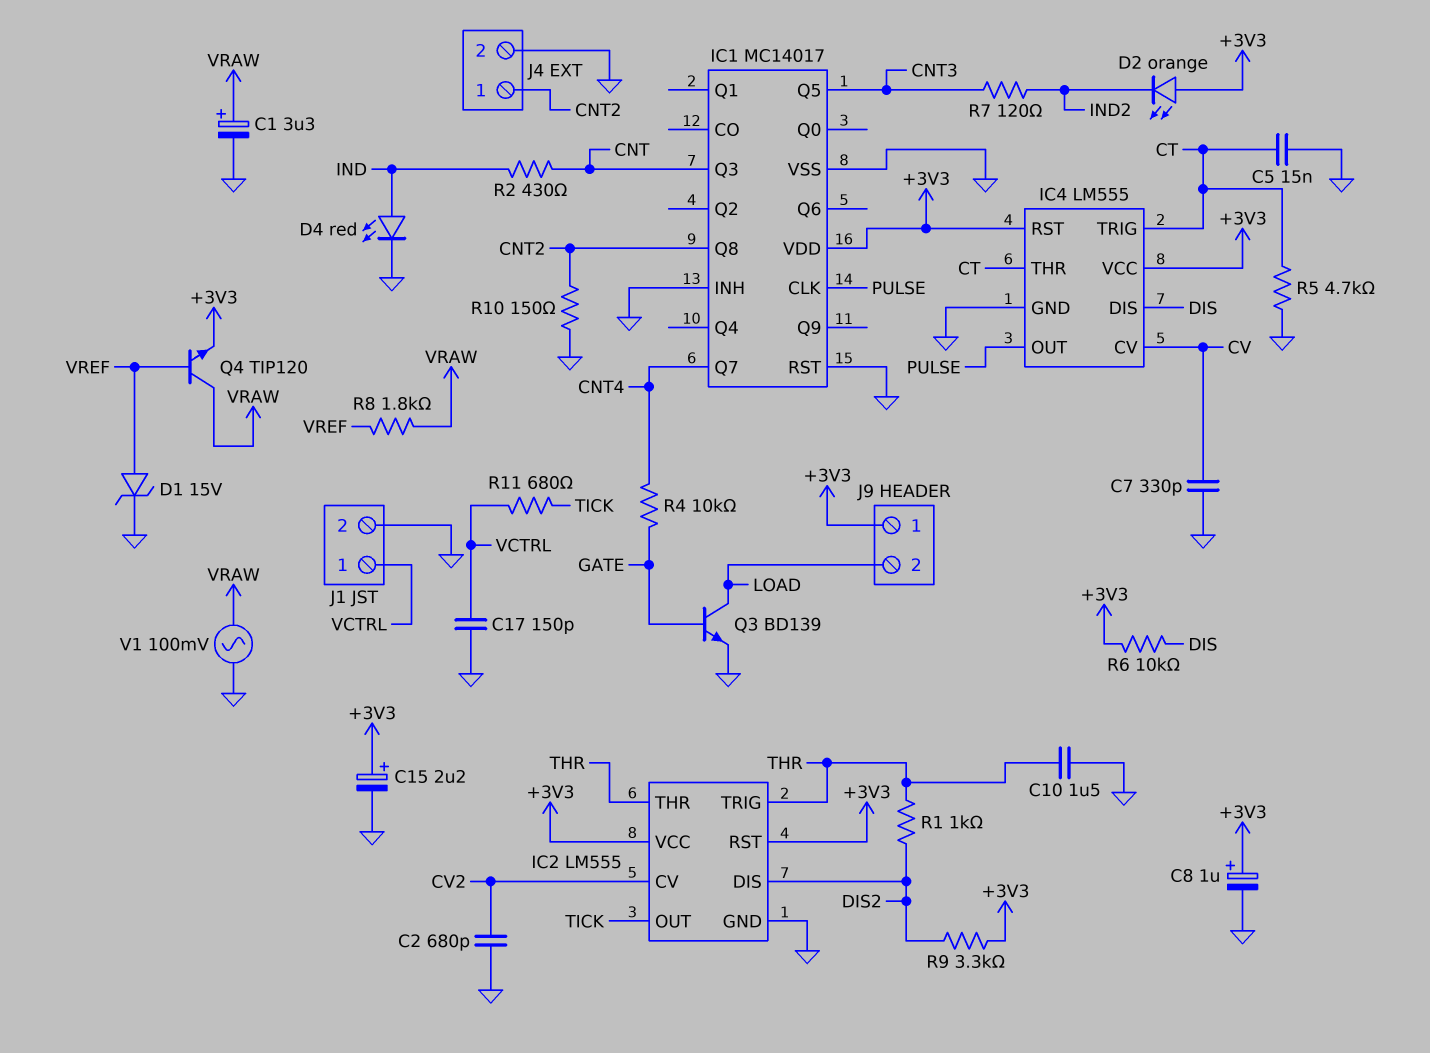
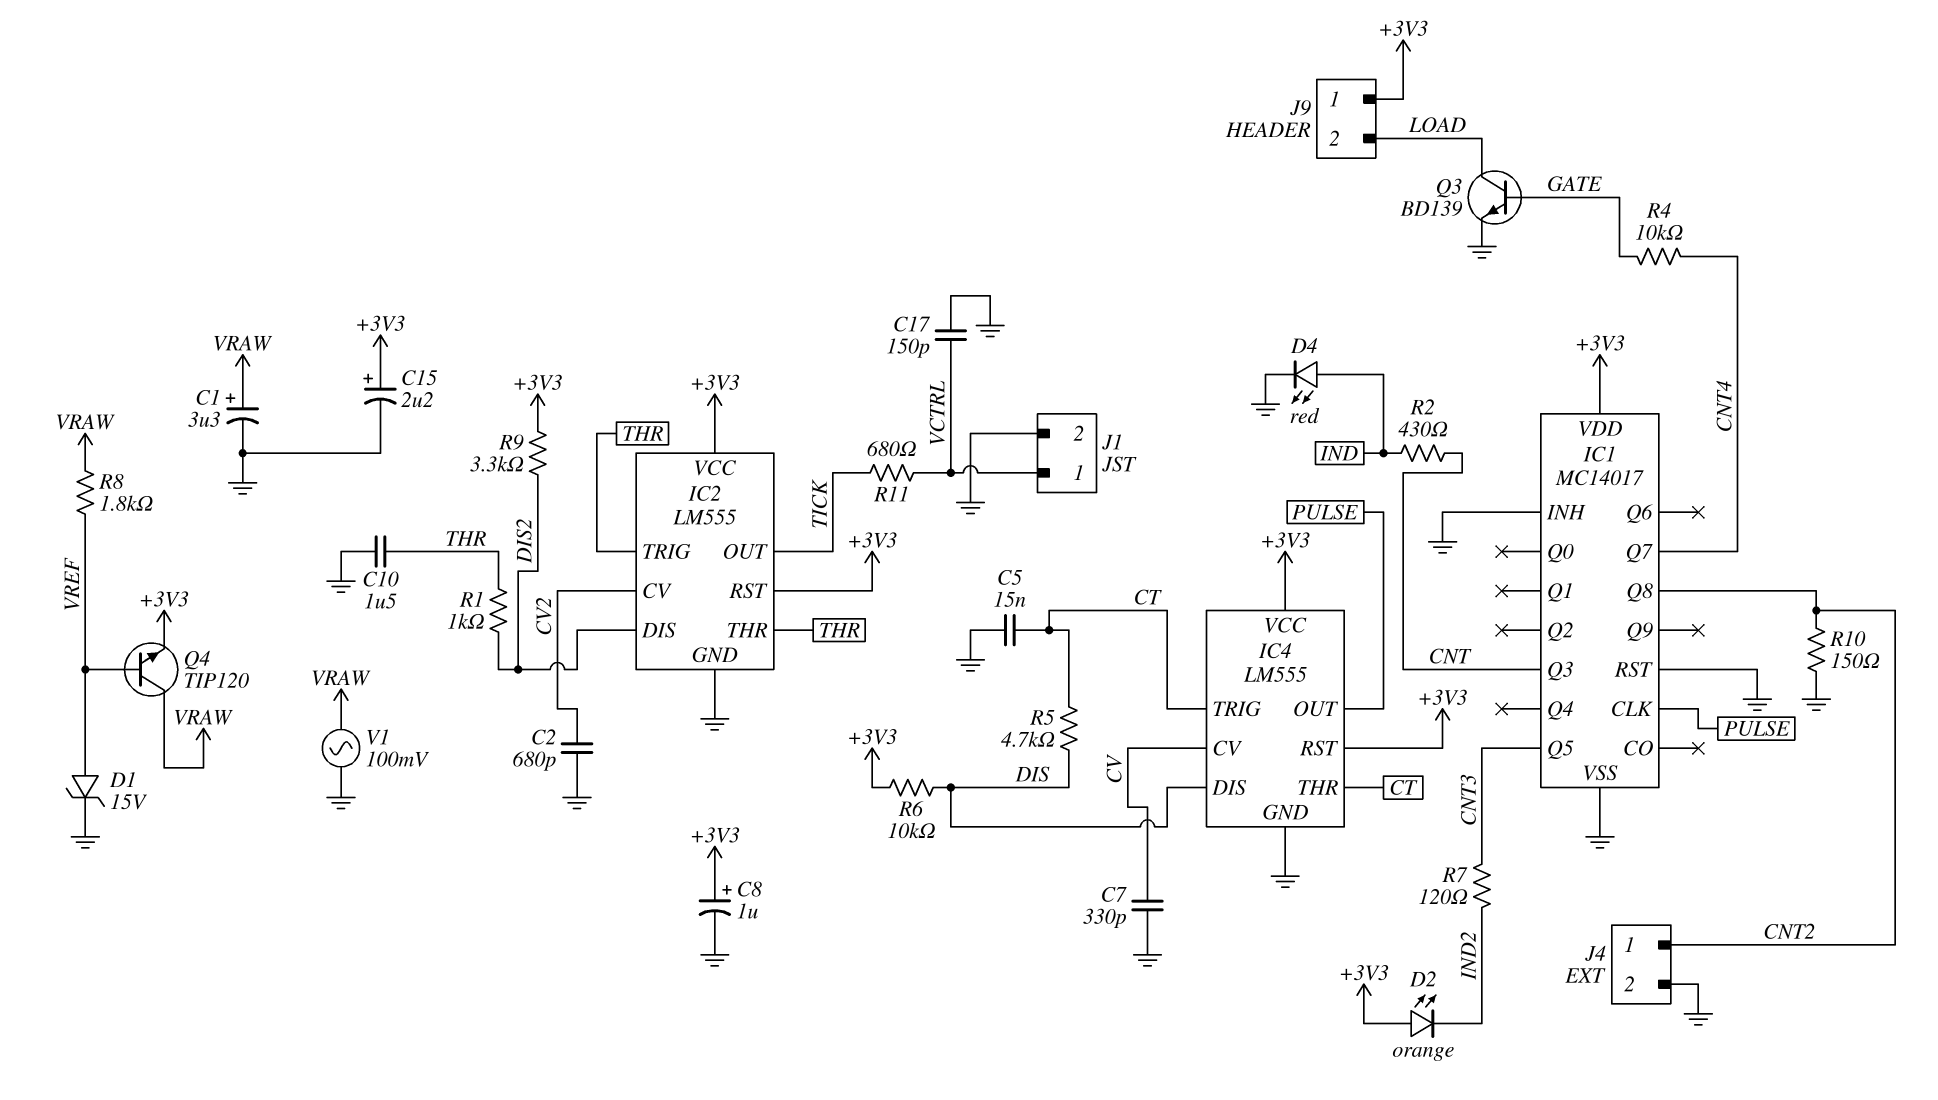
R5: 4.7k (CT, GND) -> 4.7k (CT, DIS)

